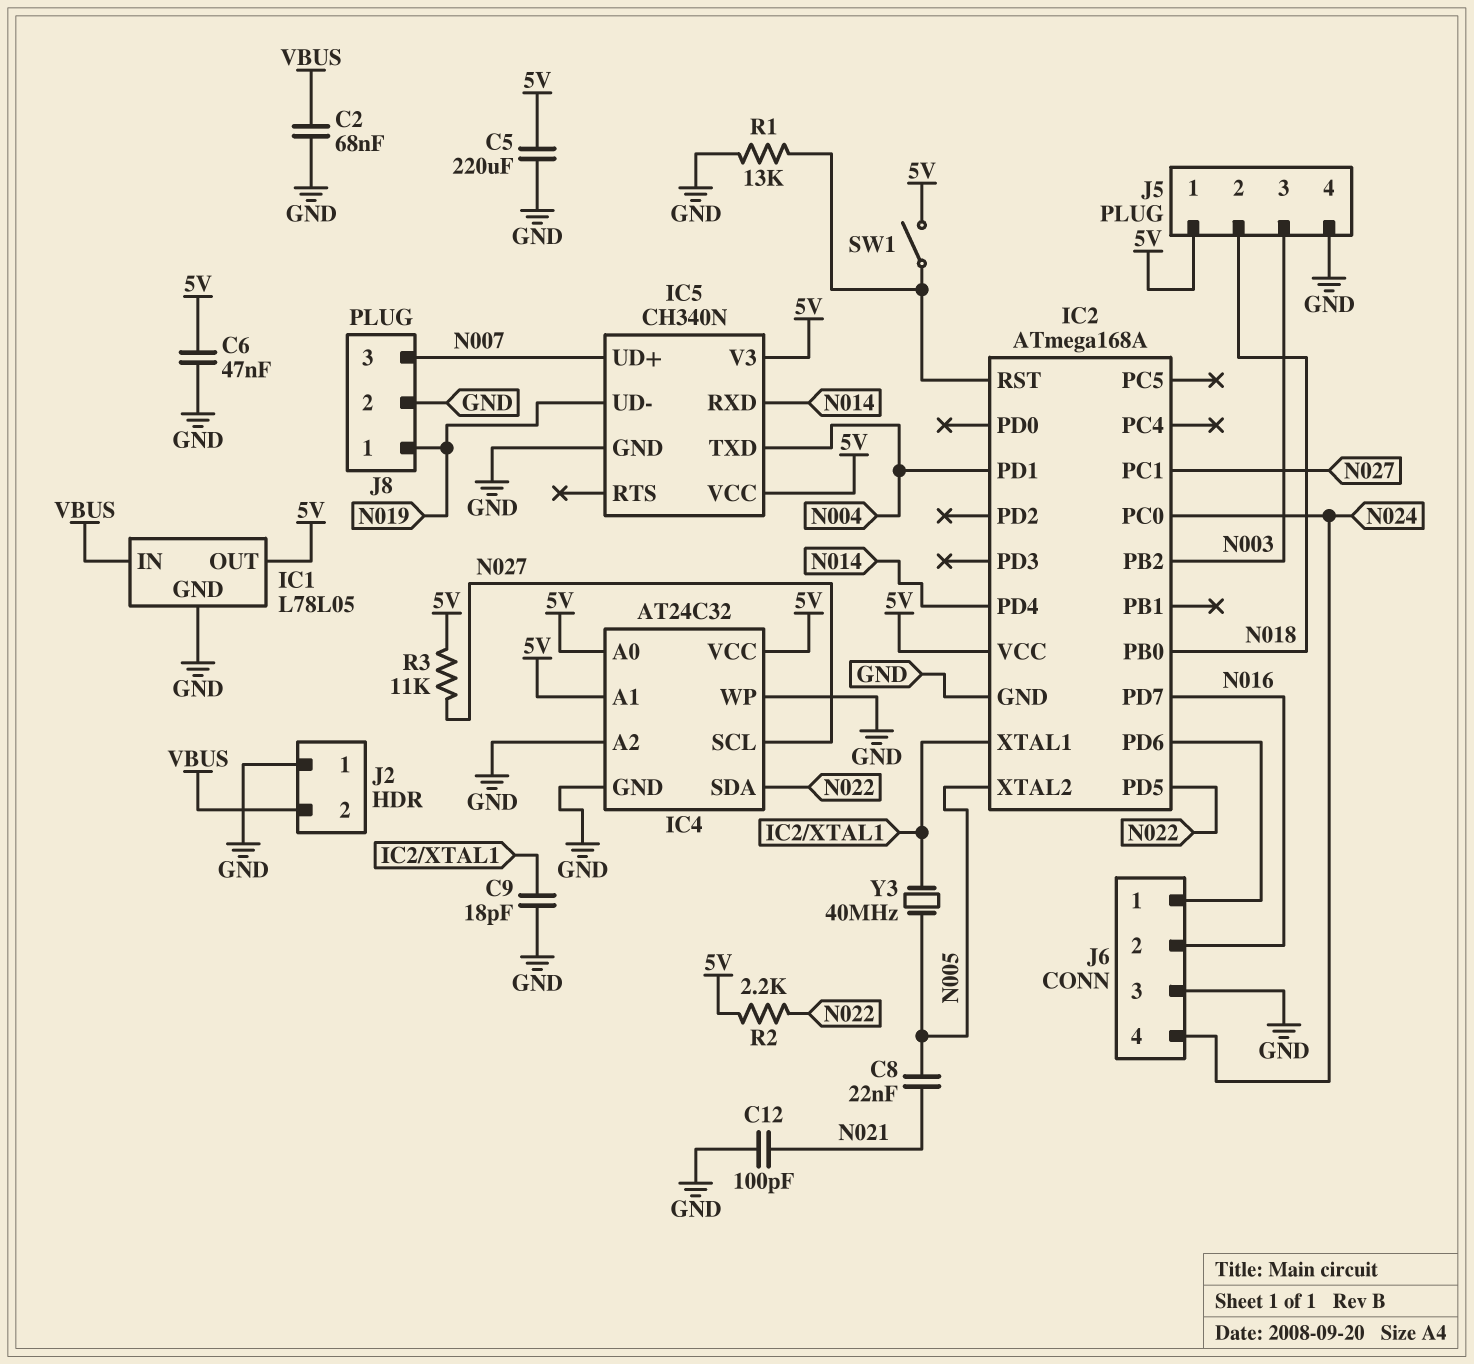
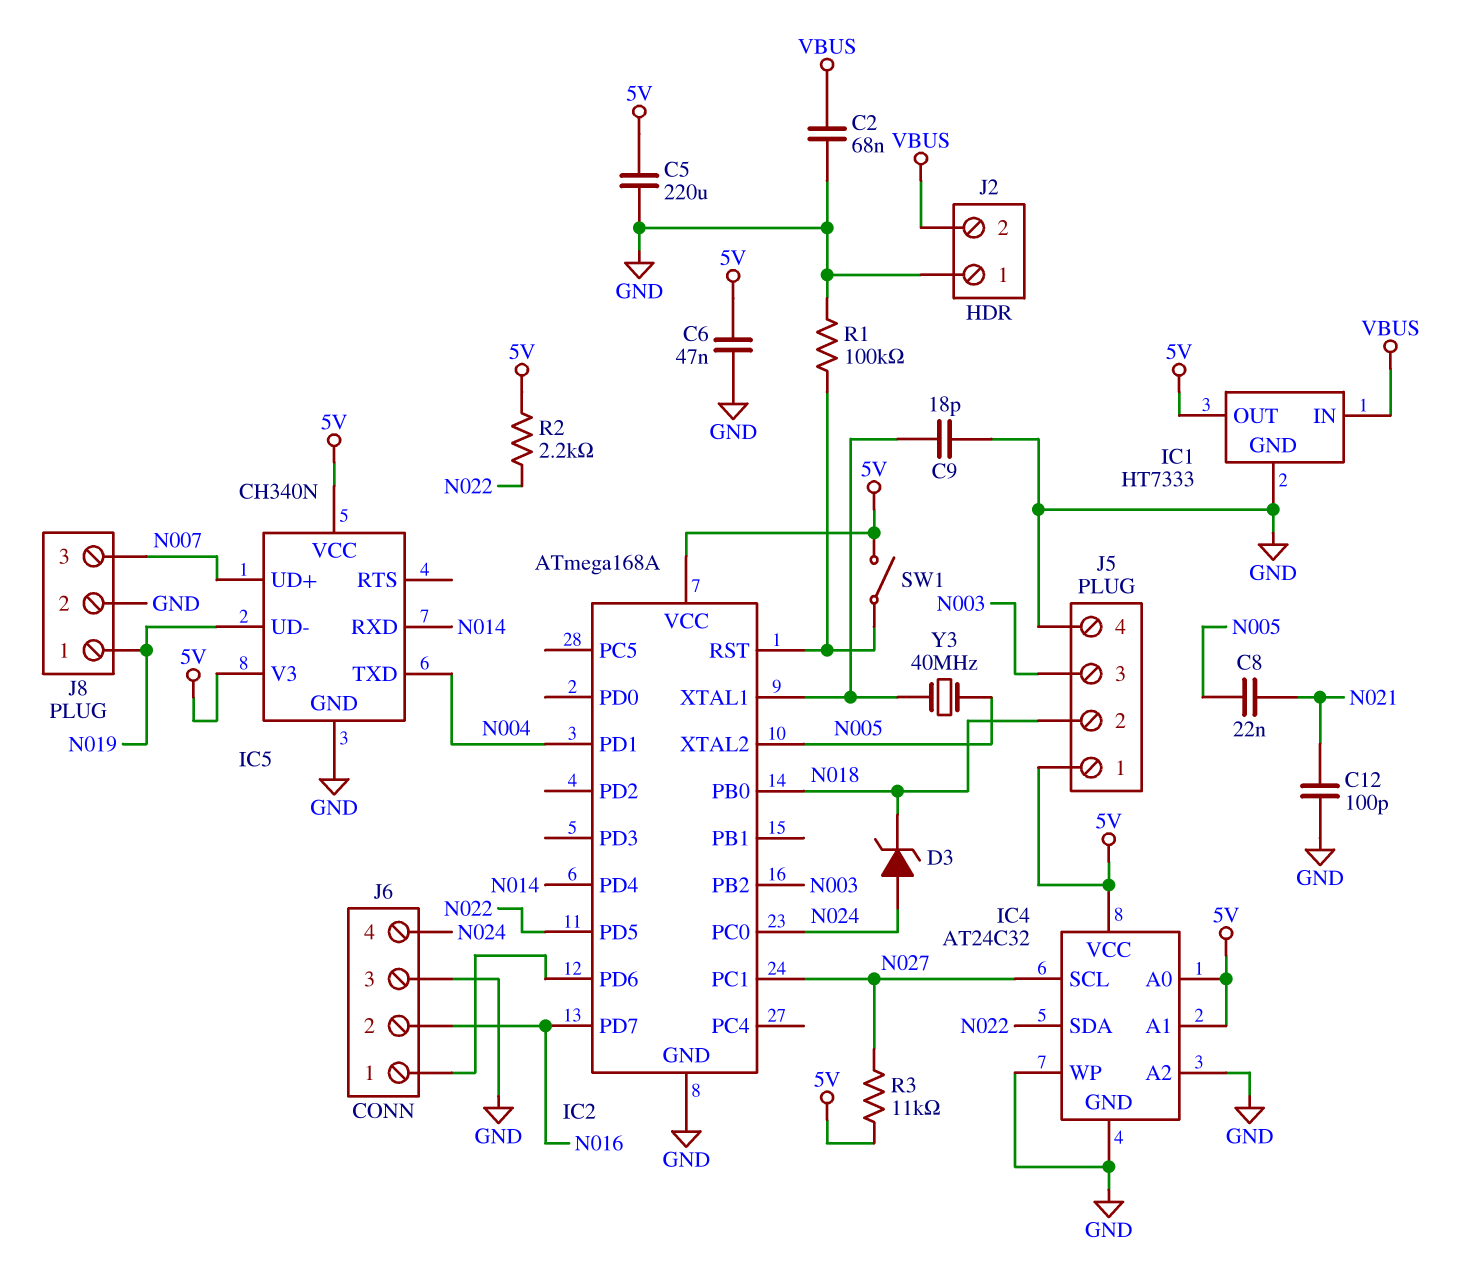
D3: none -> zener (A N024, K N018)
IC1: L78L05 -> HT7333
R1: 13k (GND, IC2/RST) -> 100k (GND, IC2/RST)

